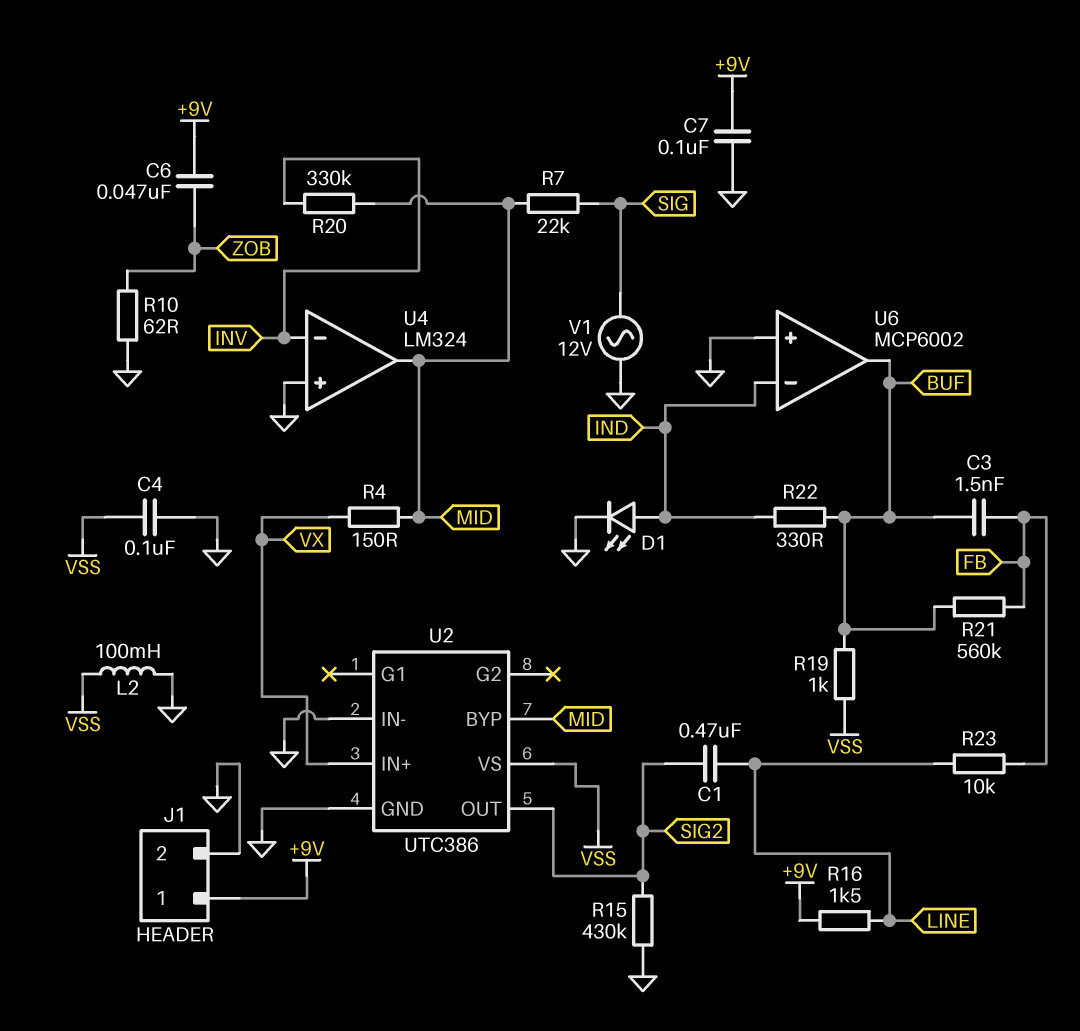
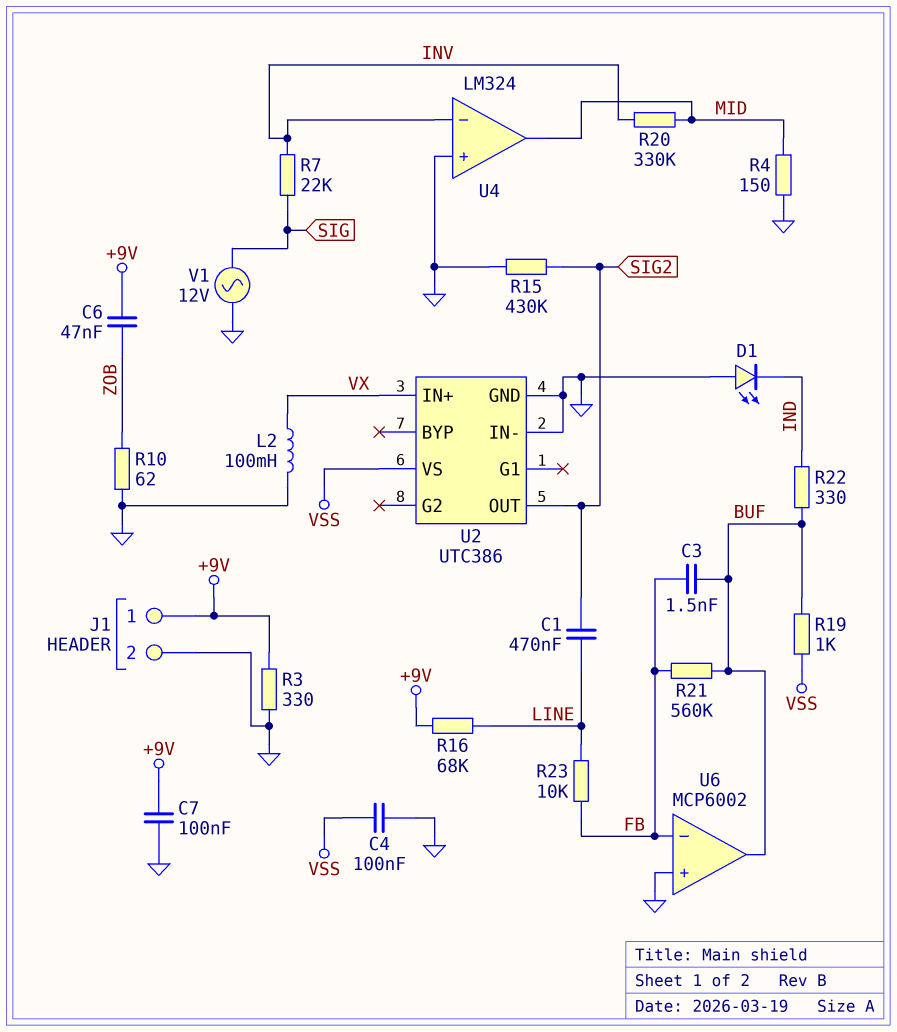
D1: LED (A IND, K GND) -> LED (A GND, K IND)
L2: 100mH (GND, VSS) -> 100mH (GND, VX)
R3: none -> 330 (+9V, GND)
R4: 150 (MID, VX) -> 150 (GND, MID)
R7: 22k (MID, SIG) -> 22k (INV, SIG)
R16: 1.5k (+9V, LINE) -> 68k (+9V, LINE)
U2 pin BYP: MID -> none
U6 pin in-: IND -> FB

